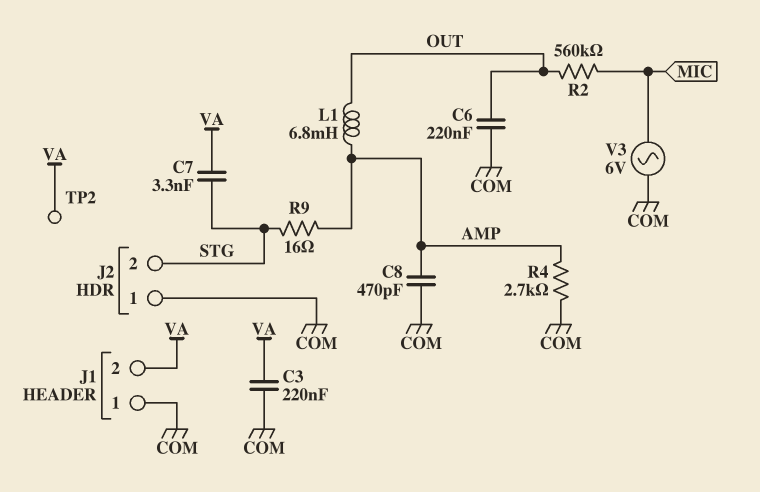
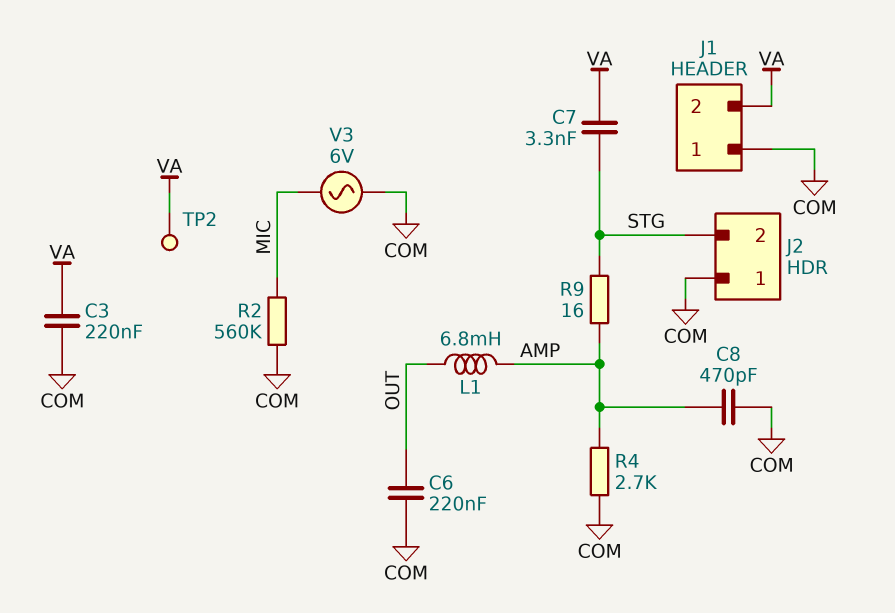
R2: 560k (MIC, OUT) -> 560k (COM, MIC)

